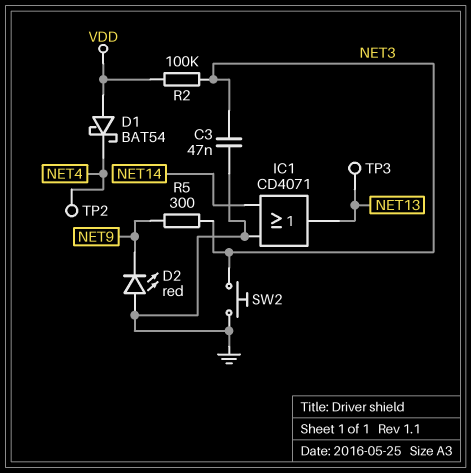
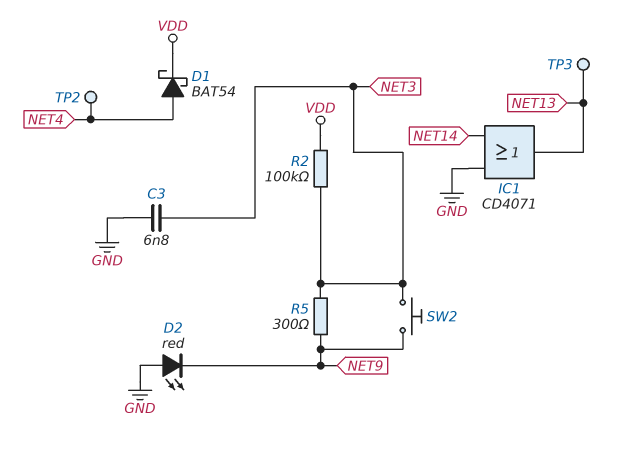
C3: 47nF (GND, NET3) -> 6.8nF (GND, NET3)
D1: schottky BAT54 (A VDD, K NET4) -> schottky BAT54 (A NET4, K VDD)
SW2: button (GND, NET3) -> button (NET3, NET9)

